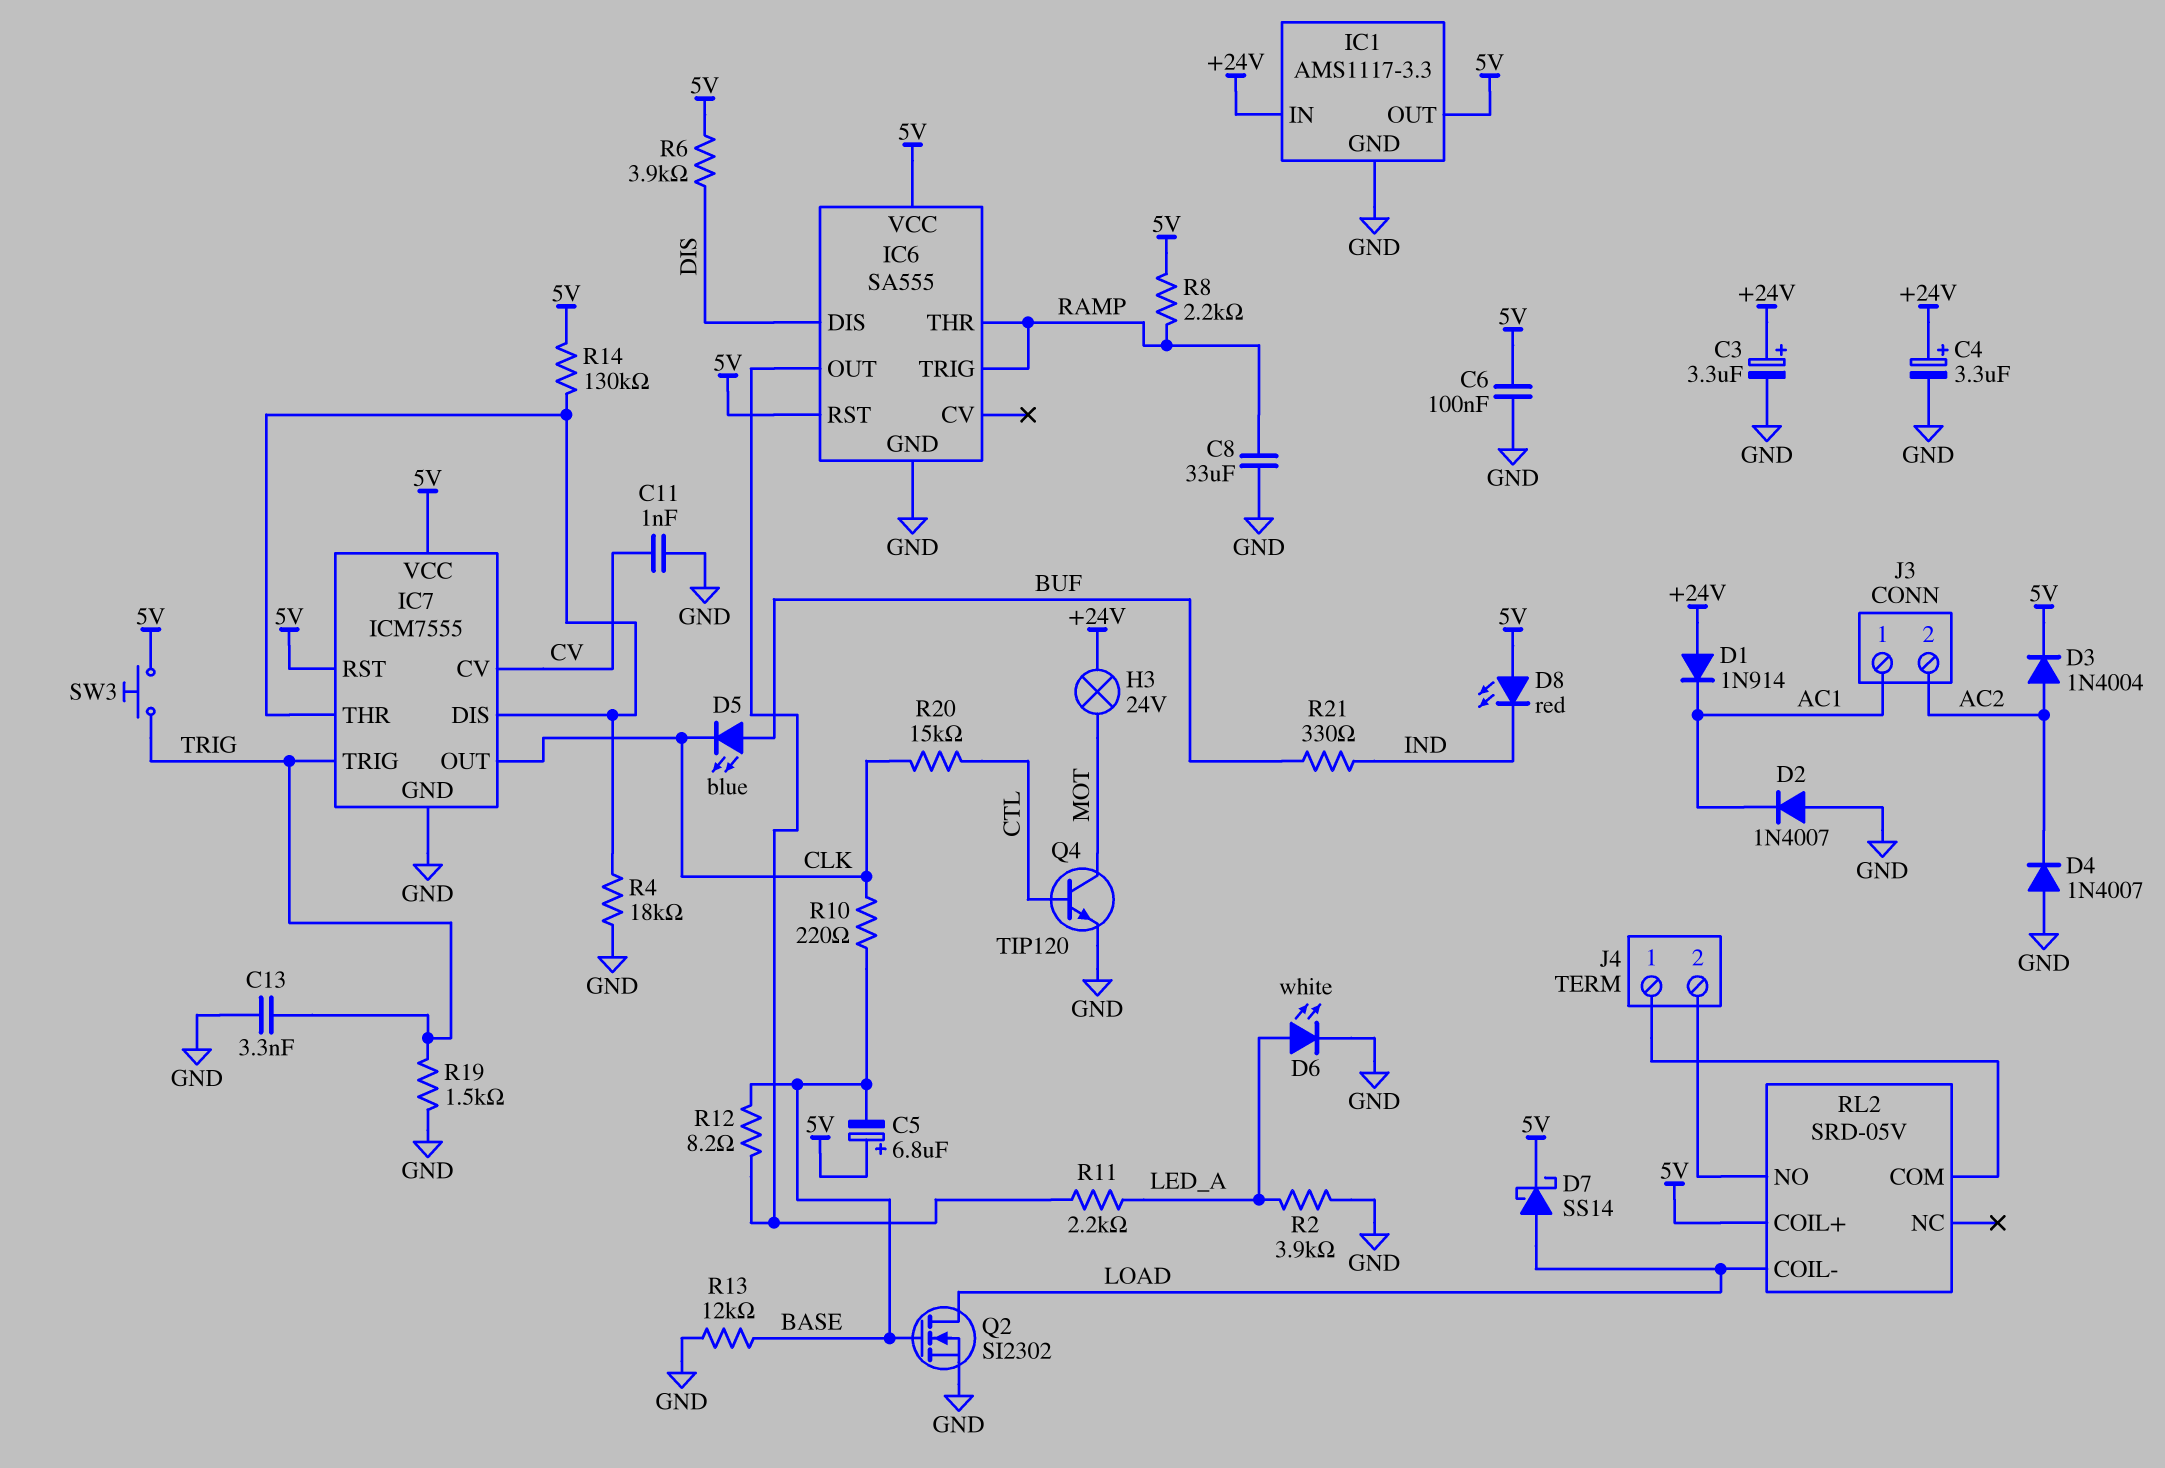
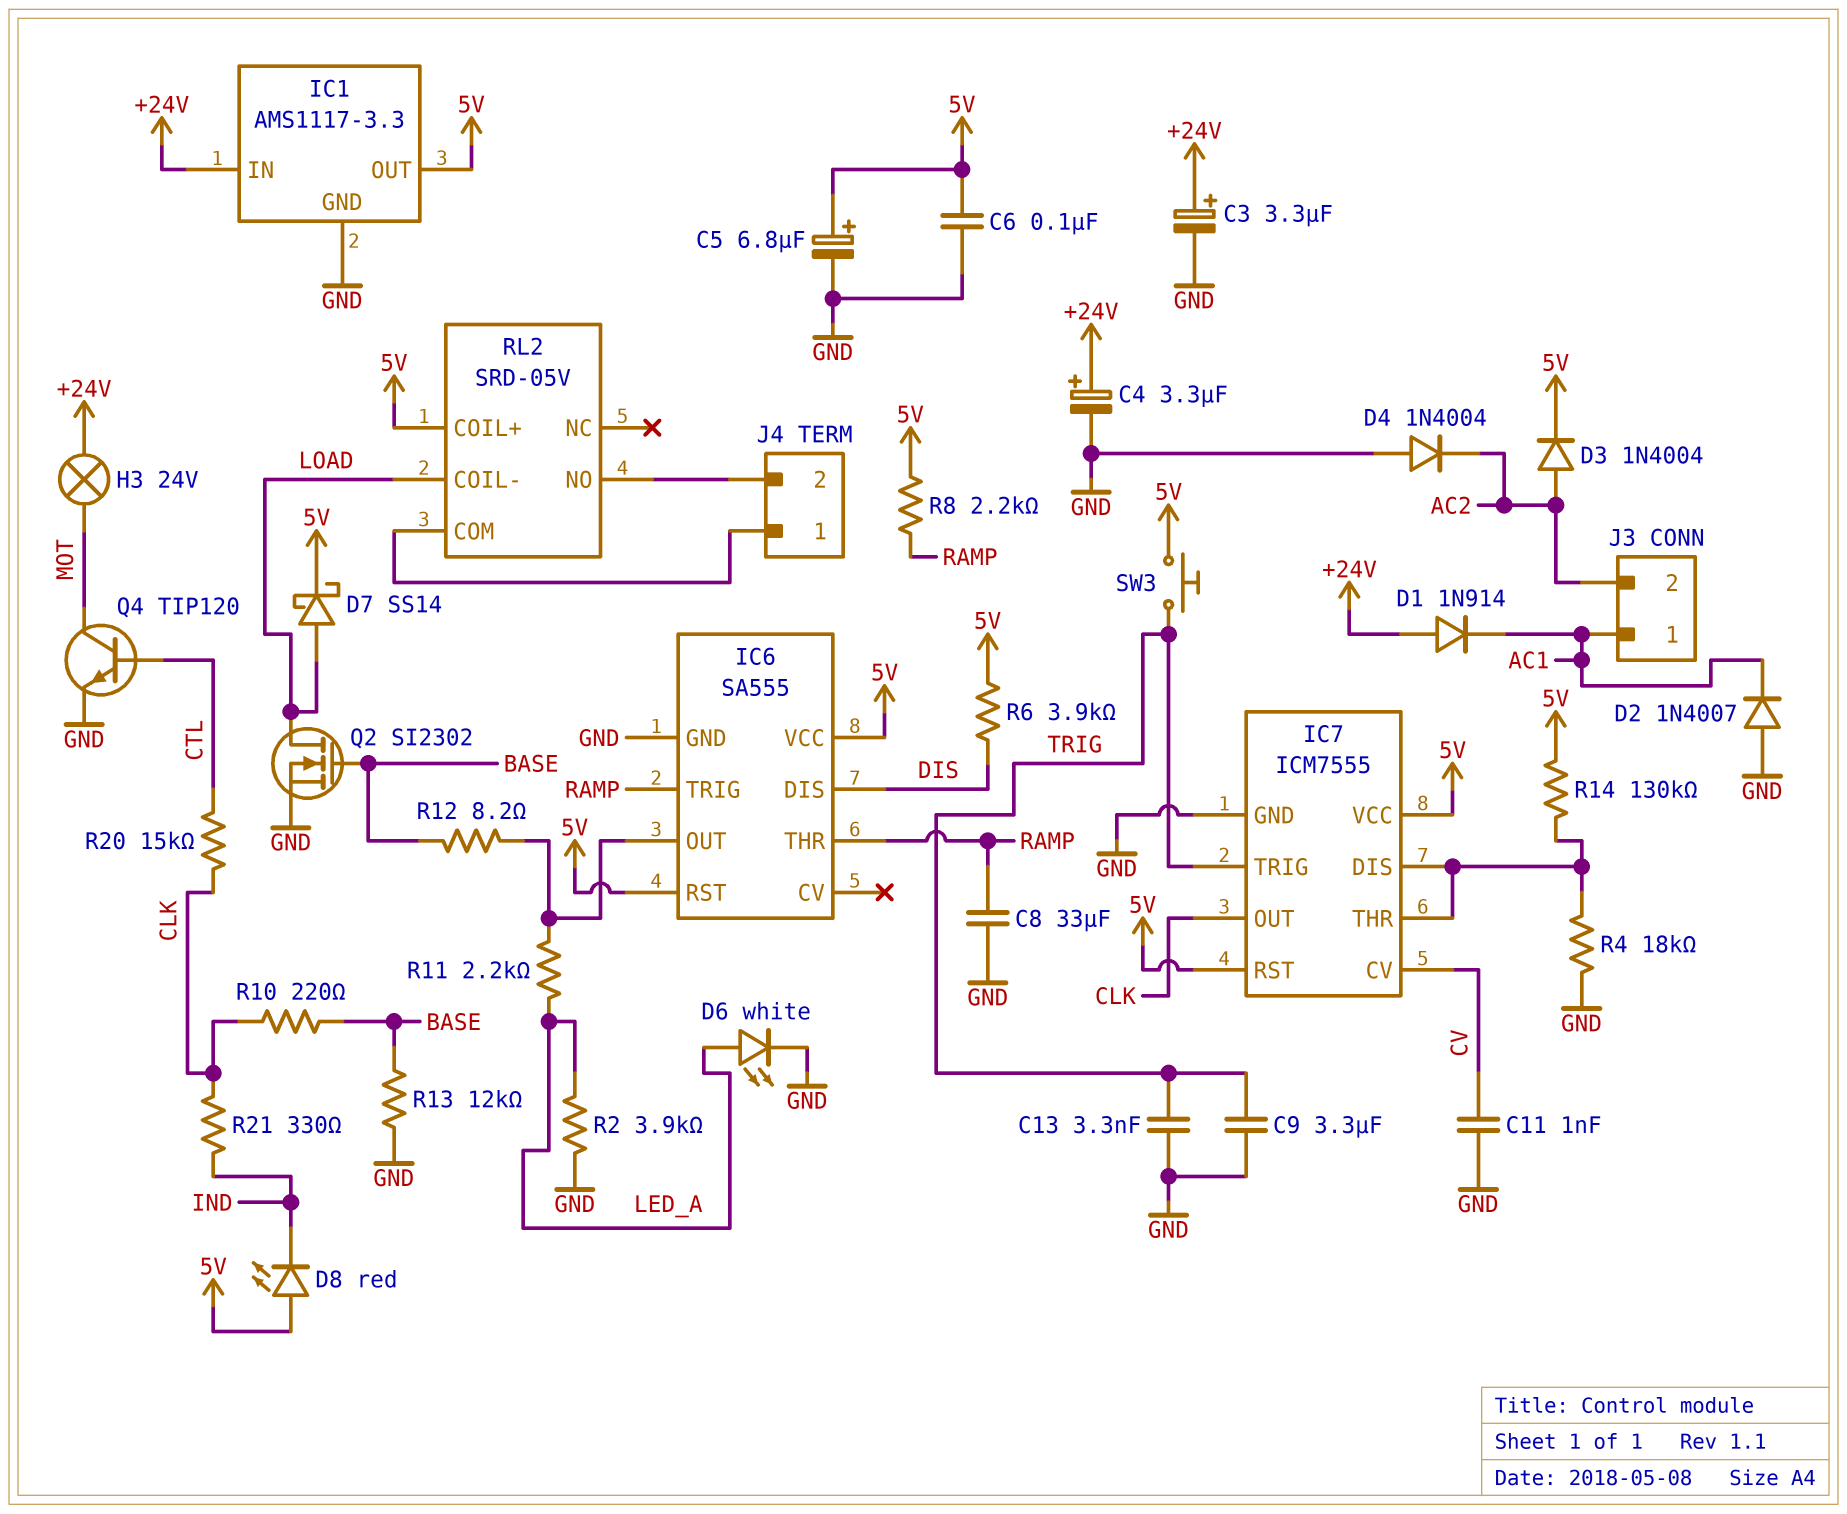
C5: 6.8uF (plus 5V, minus BASE) -> 6.8uF (plus 5V, minus GND)
C9: none -> 3.3uF (GND, TRIG)
D4: diode 1N4007 (A GND, K AC2) -> diode 1N4004 (A GND, K AC2)
D5: LED blue (A BUF, K CLK) -> none
R19: 1.5k (GND, TRIG) -> none
R21: 330 (BUF, IND) -> 330 (CLK, IND)

